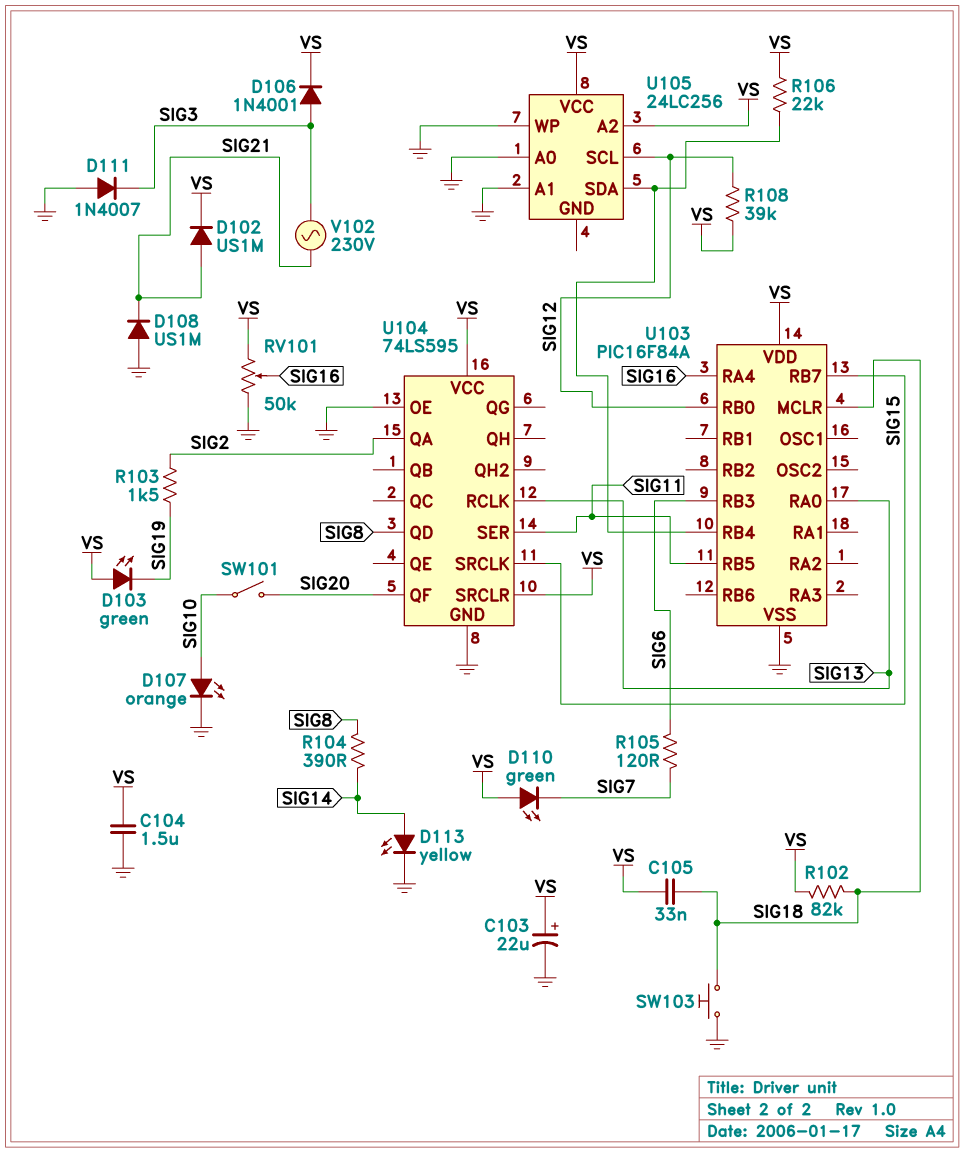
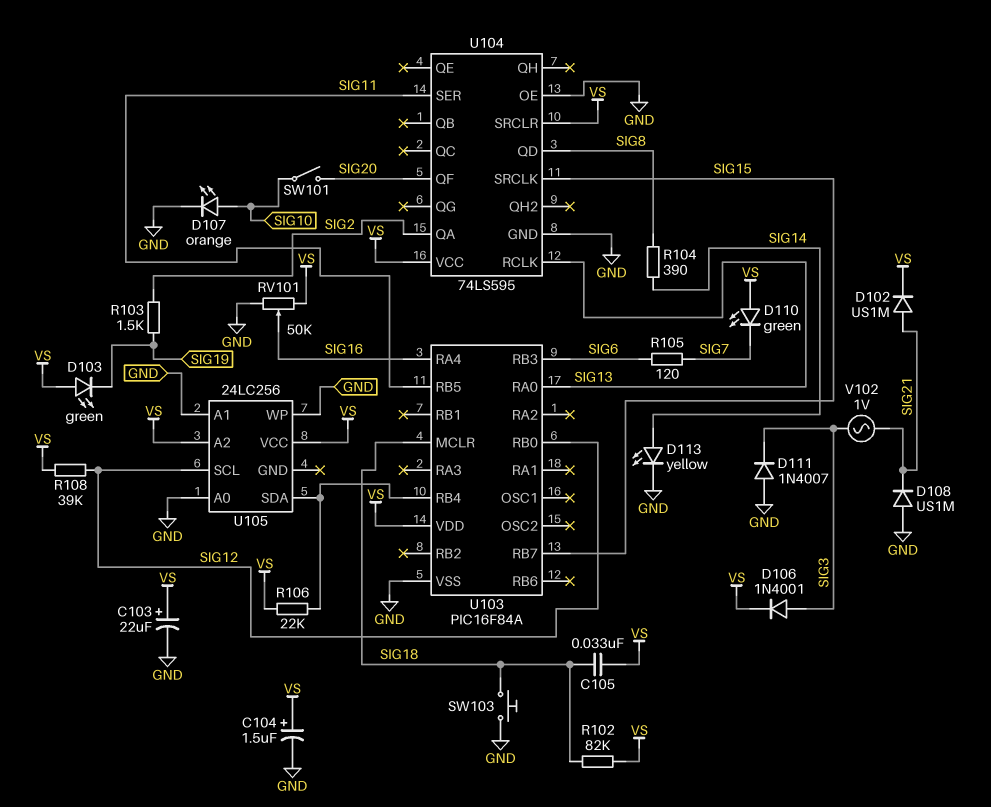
C104: 1.5uF (GND, VS) -> 1.5uF (plus VS, minus GND)
V102: AC 230V (SIG3, SIG21) -> AC 1V (SIG3, SIG21)

